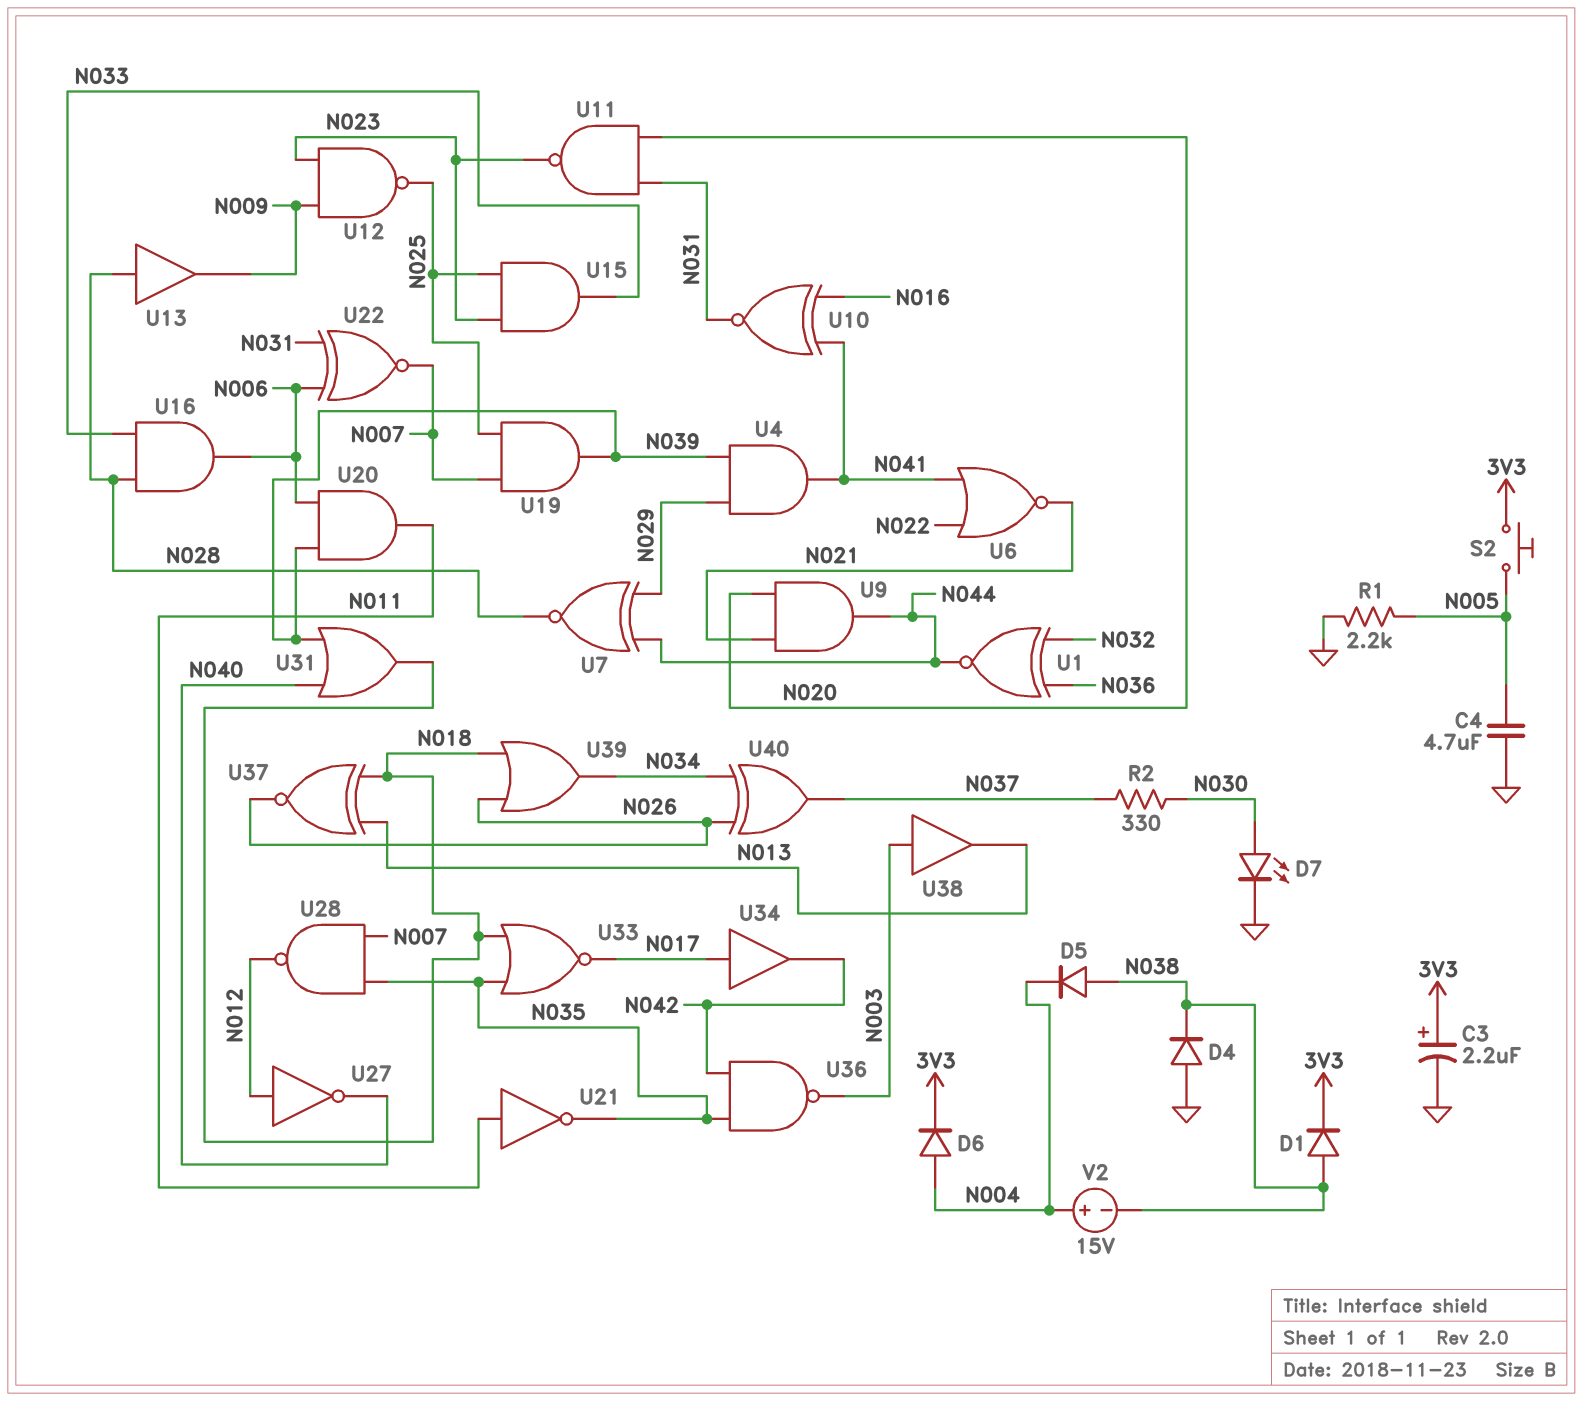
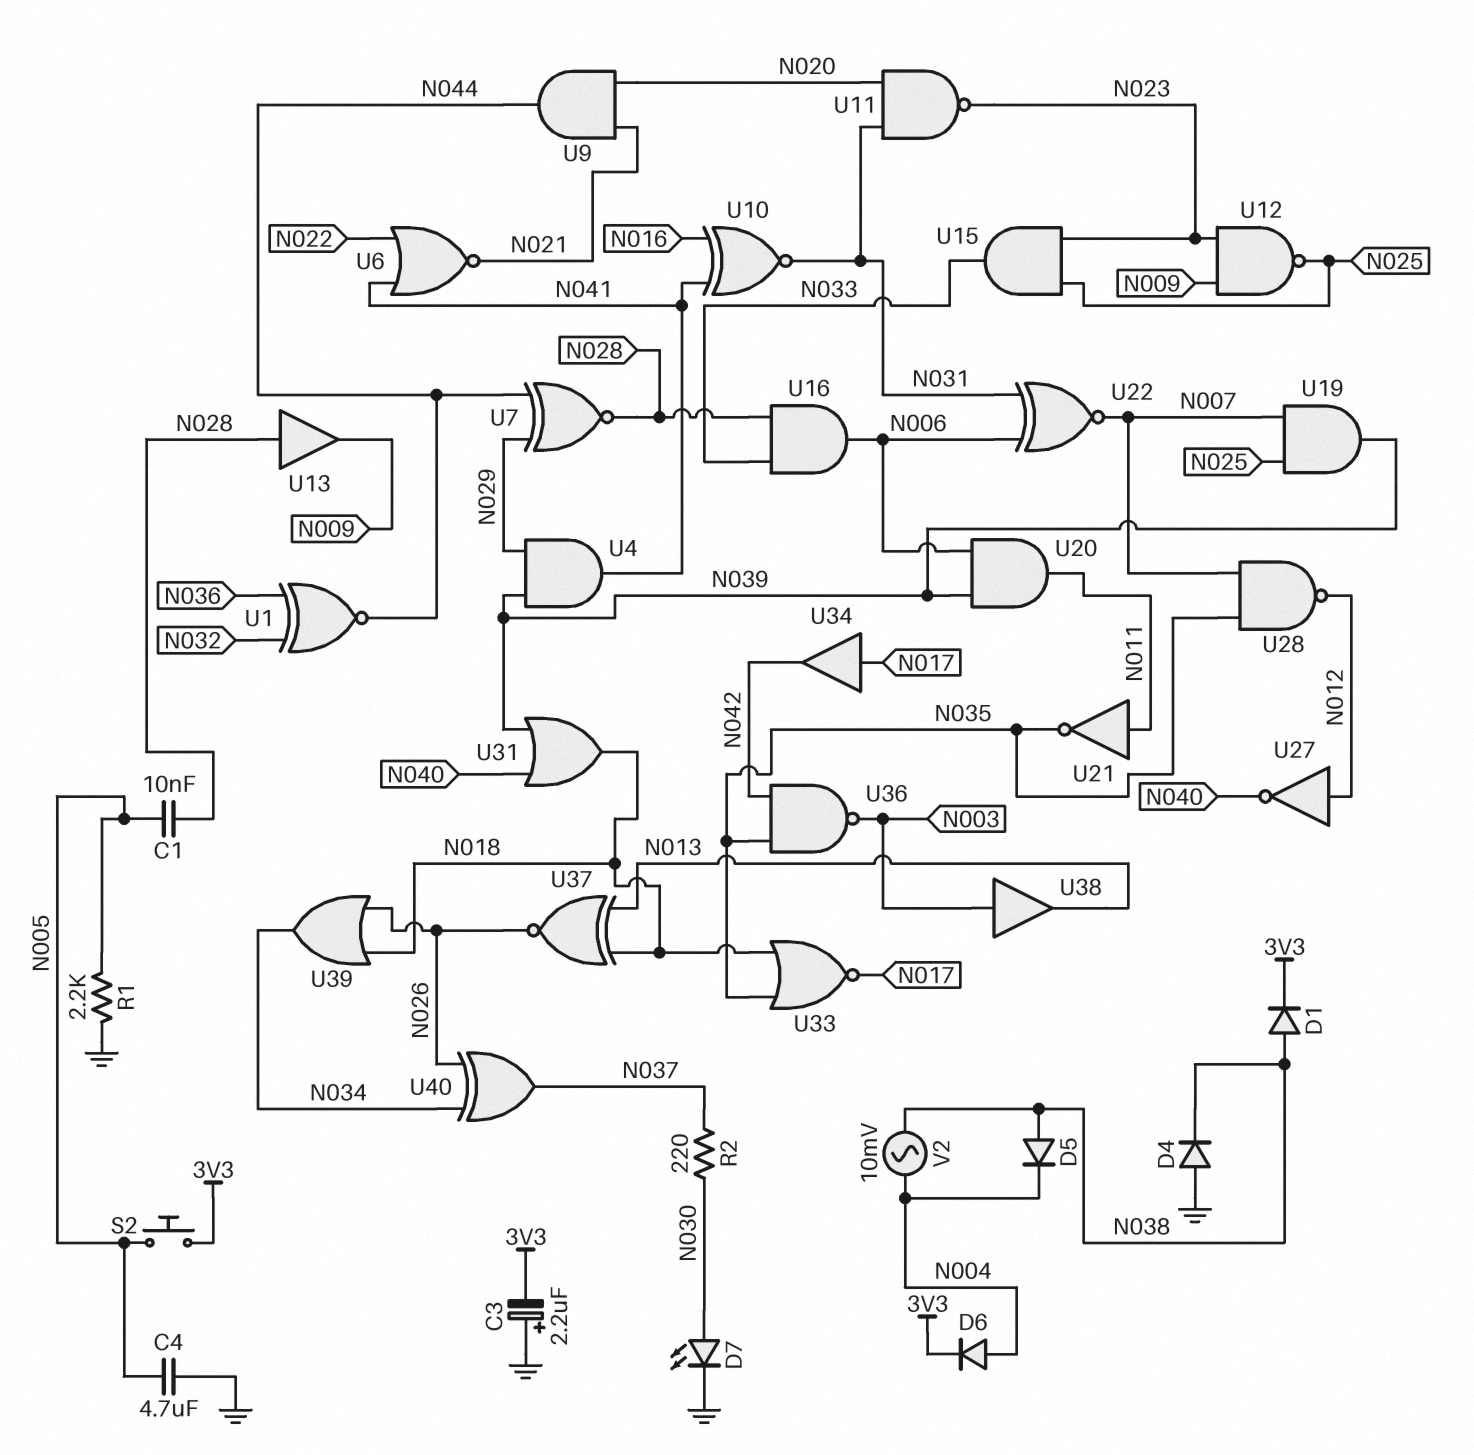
C1: none -> 10nF (N005, N028)
C3: 2.2uF (plus 3V3, minus GND) -> 2.2uF (plus GND, minus 3V3)
R2: 330 (N030, N037) -> 220 (N030, N037)
V2: 15V (plus N004, minus N038) -> AC 10mV (N004, N038)

